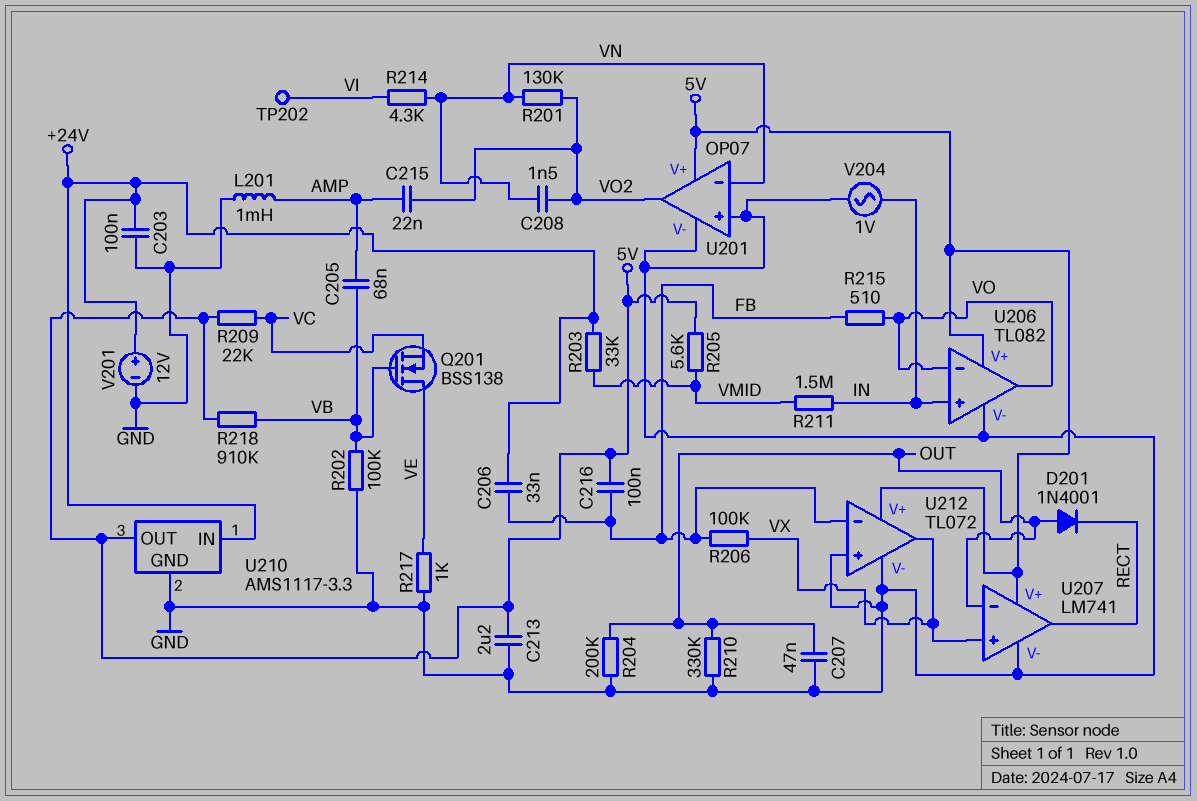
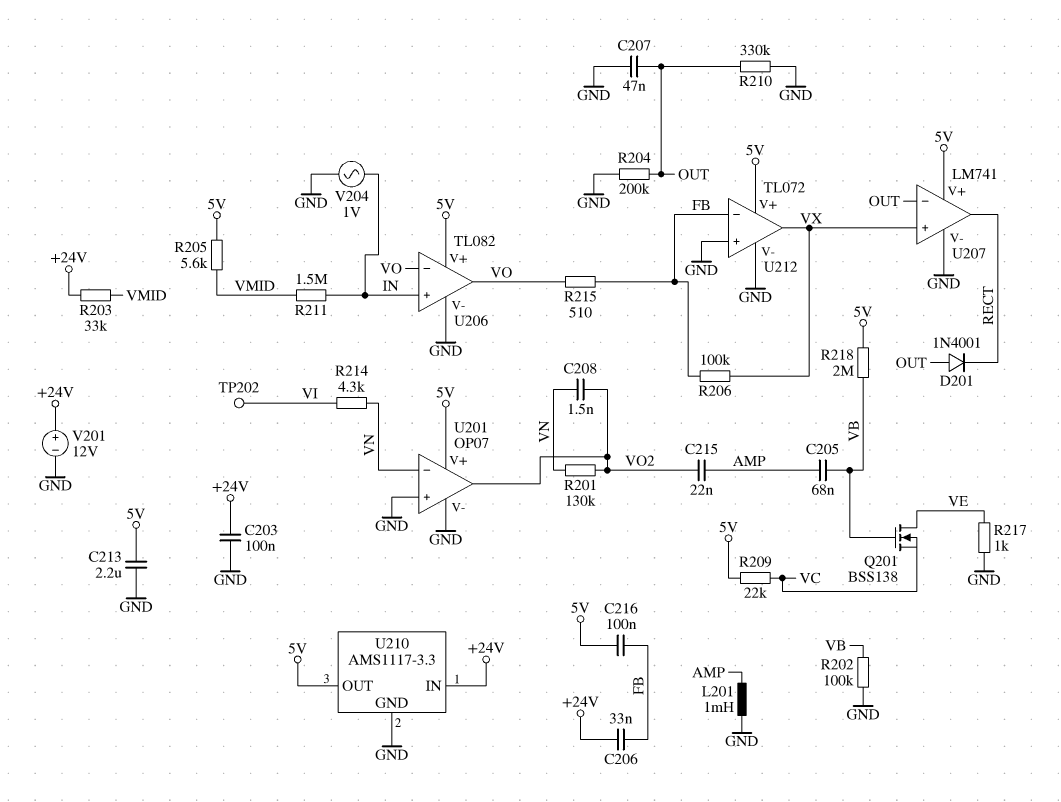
R218: 910k (5V, VB) -> 2M (5V, VB)

